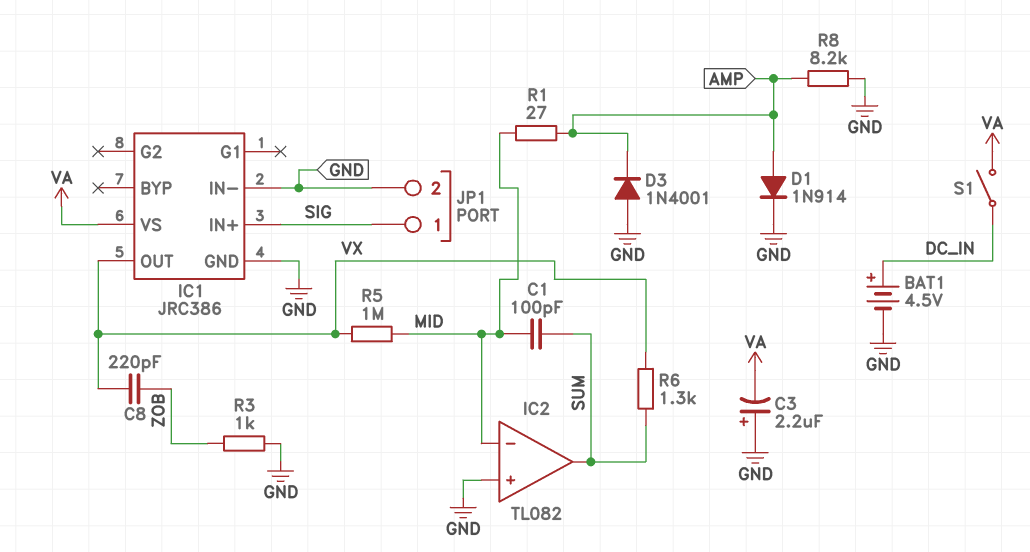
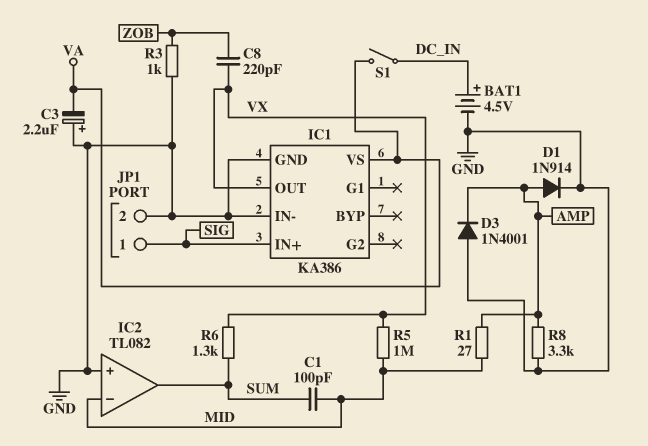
IC1: JRC386 -> KA386
R8: 8.2k (AMP, GND) -> 3.3k (AMP, GND)

